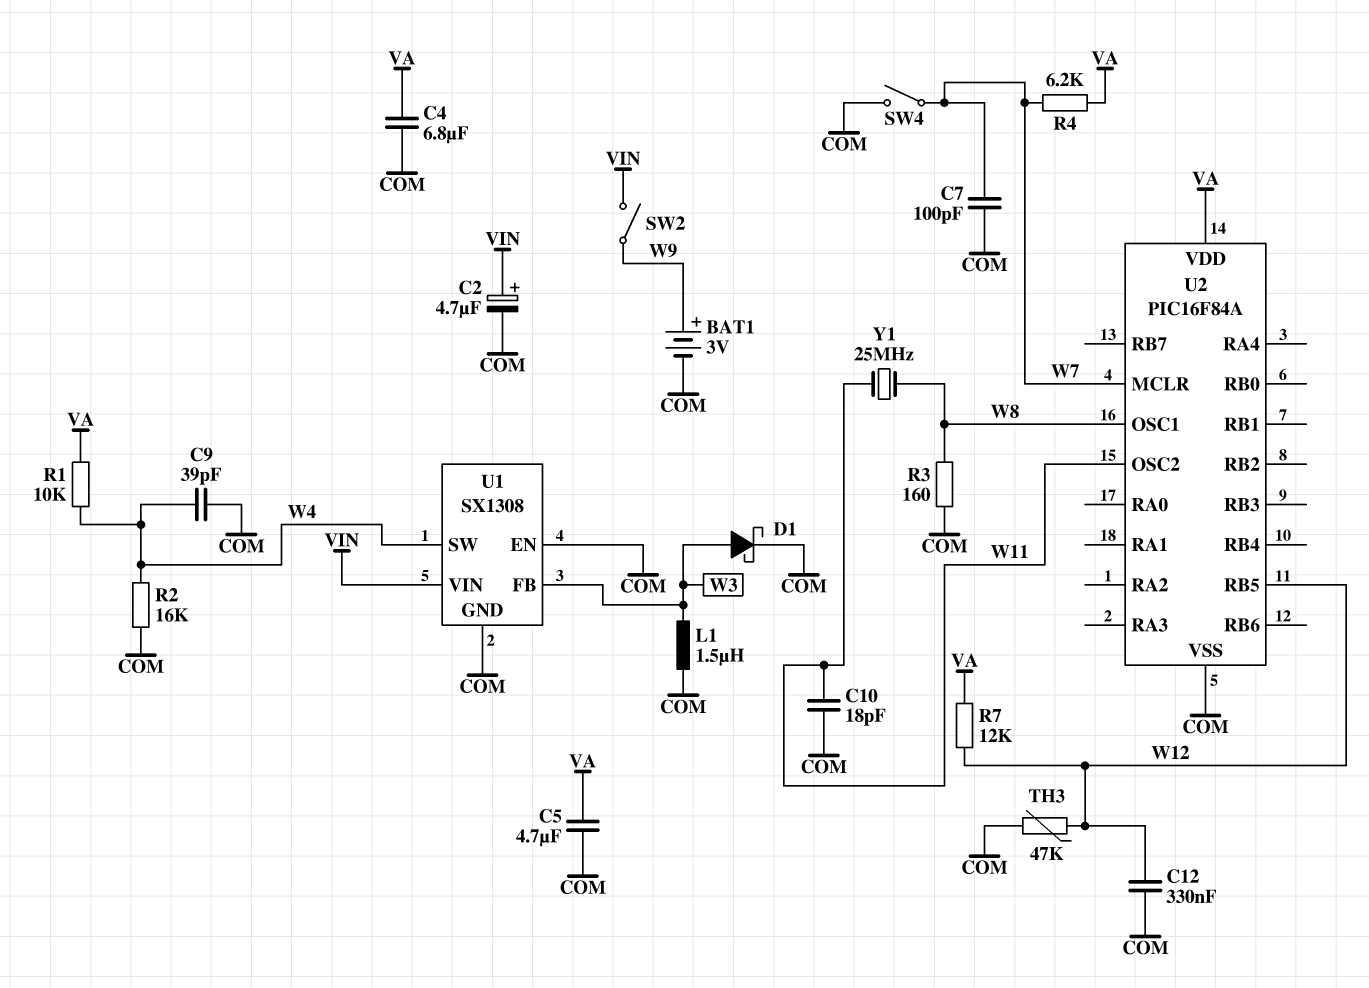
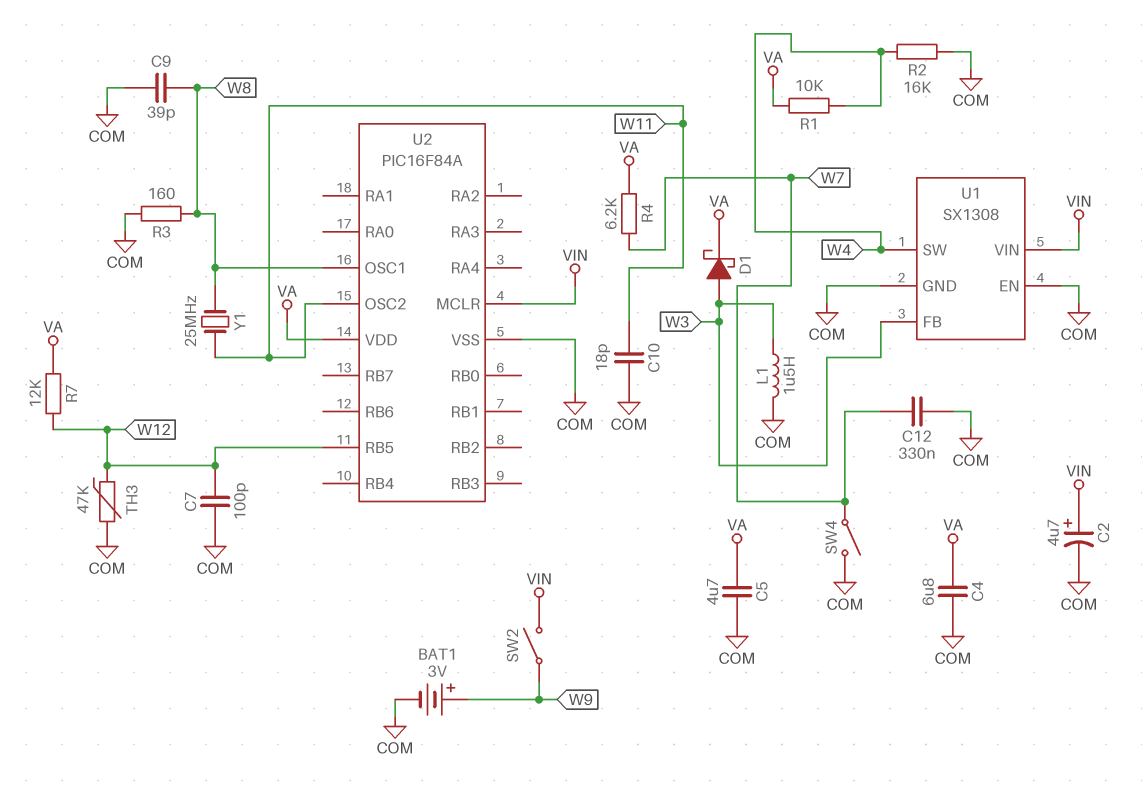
C7: 100pF (COM, W7) -> 100pF (COM, W12)
C9: 39pF (COM, W4) -> 39pF (COM, W8)
C12: 330nF (COM, W12) -> 330nF (COM, W7)
D1: schottky (A W3, K COM) -> schottky (A W3, K VA)
U2 pin MCLR: W7 -> VIN

